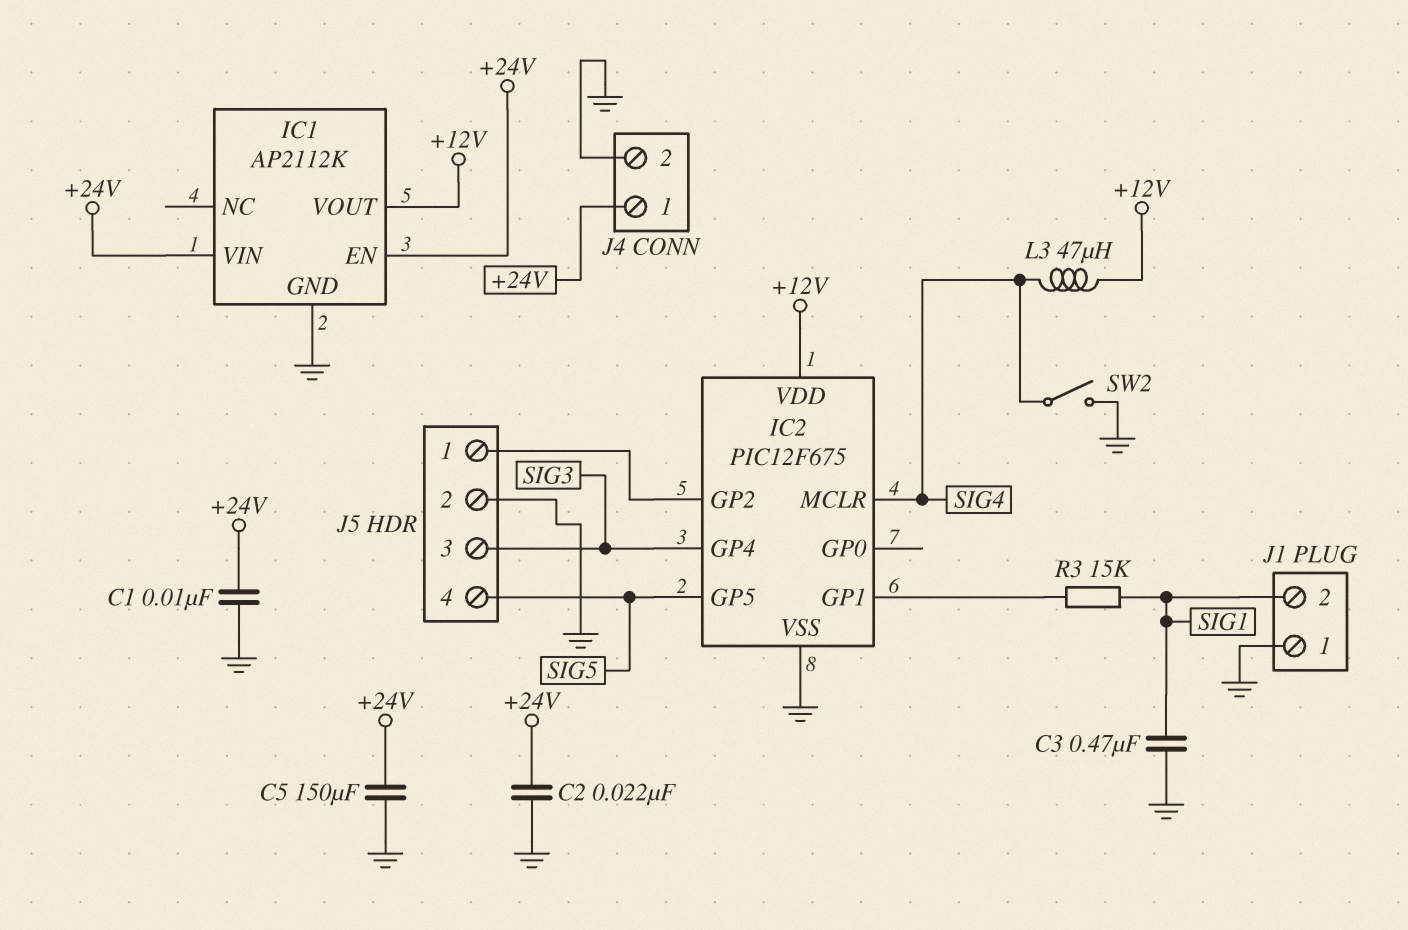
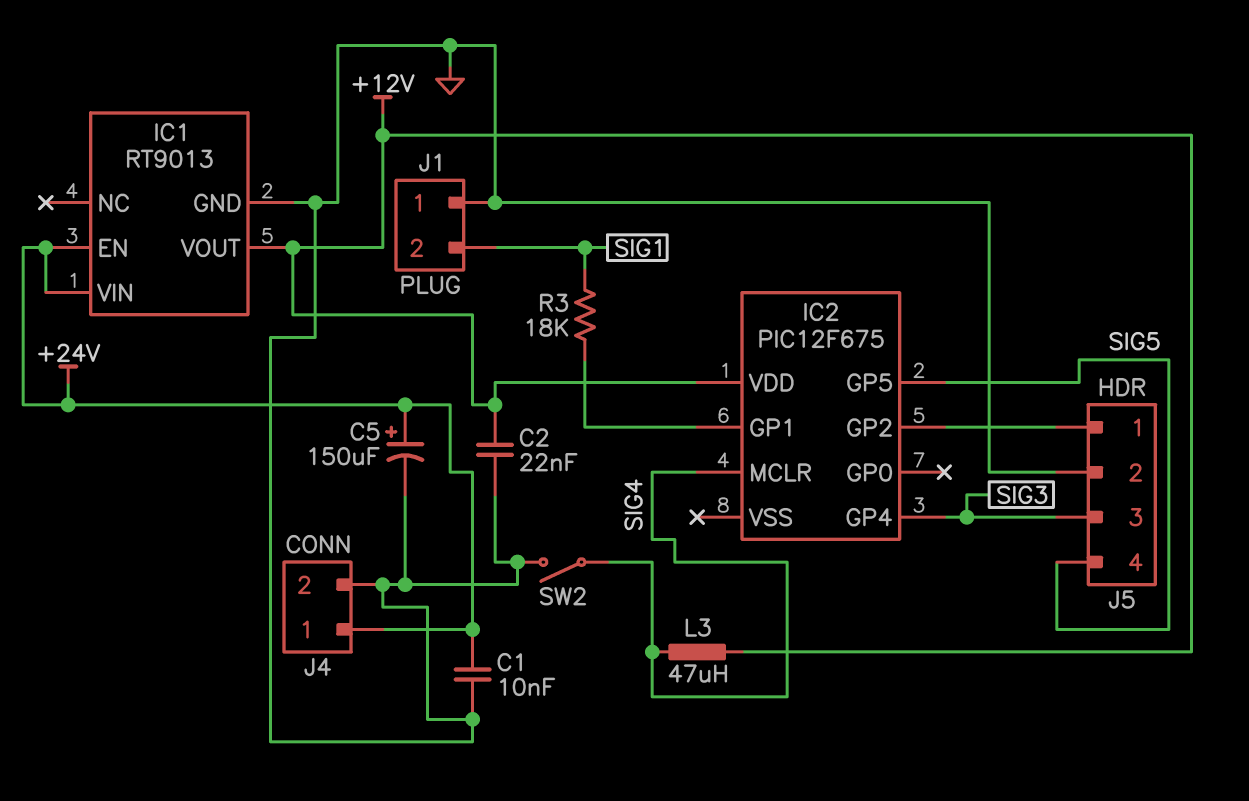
C2: 22nF (+24V, GND) -> 22nF (+12V, GND)
C3: 470nF (GND, SIG1) -> none
C5: 150uF (+24V, GND) -> 150uF (plus +24V, minus GND)
IC1: AP2112K -> RT9013
IC2 pin VSS: GND -> none
R3: 15k (IC2/GP1, SIG1) -> 18k (IC2/GP1, SIG1)

